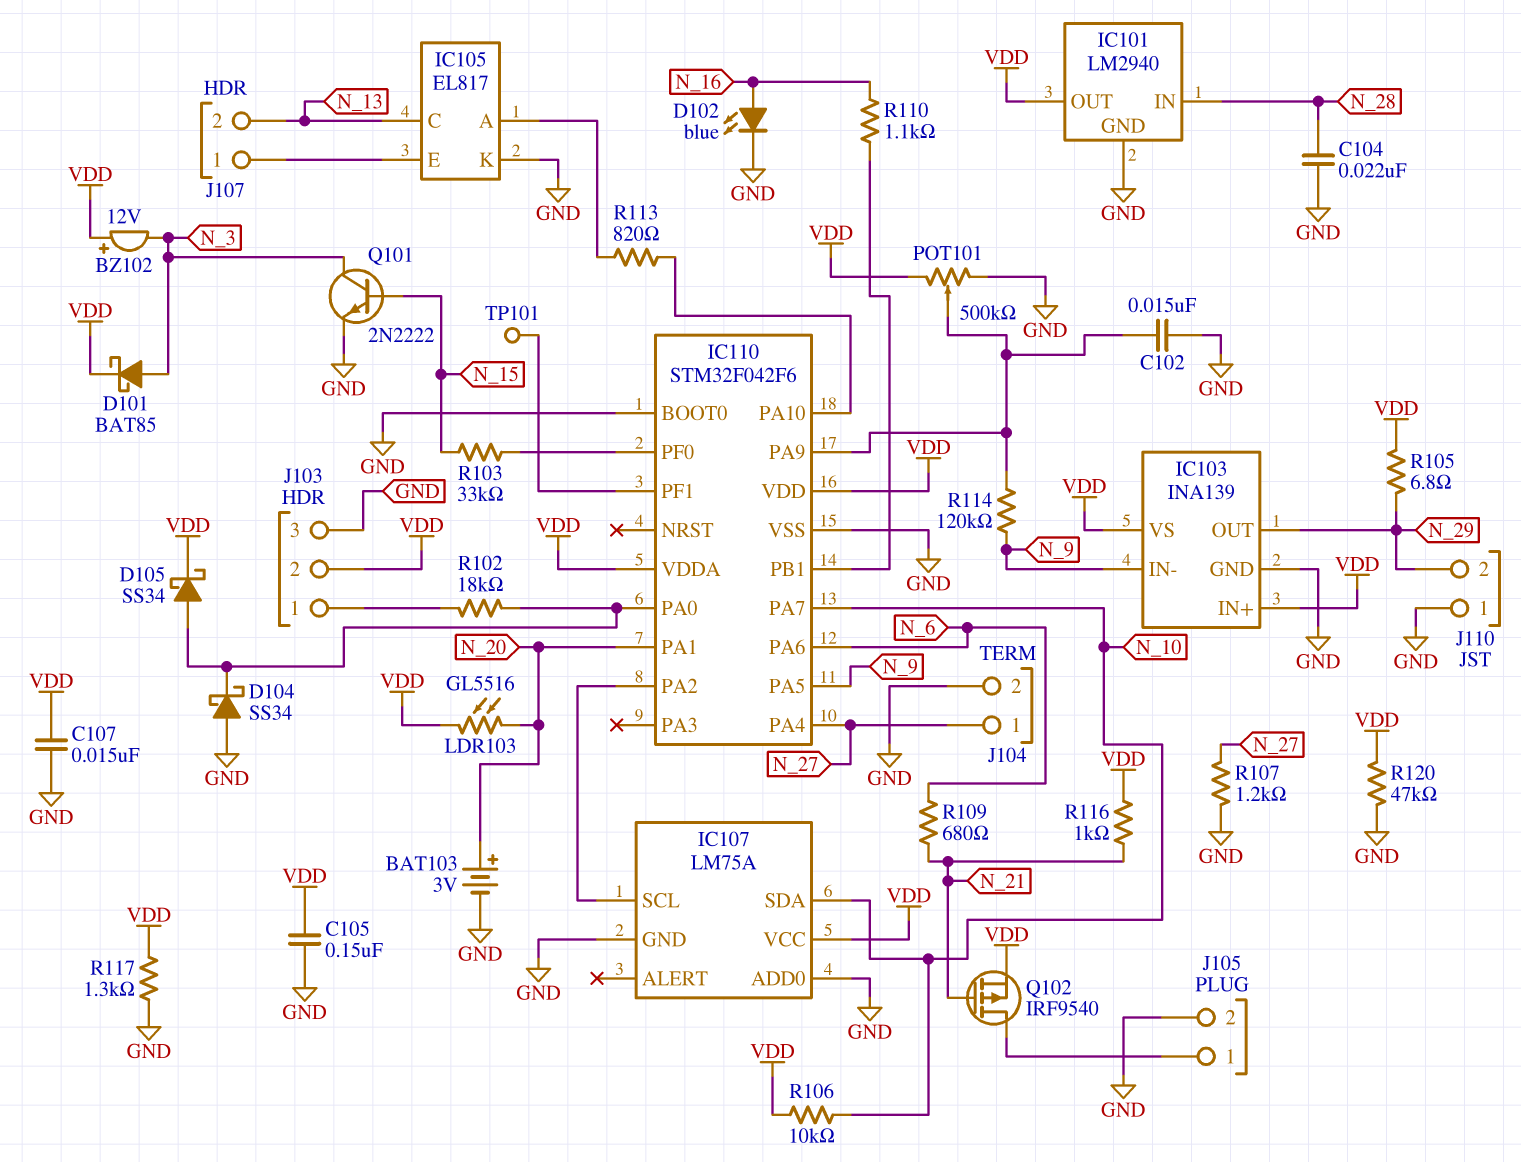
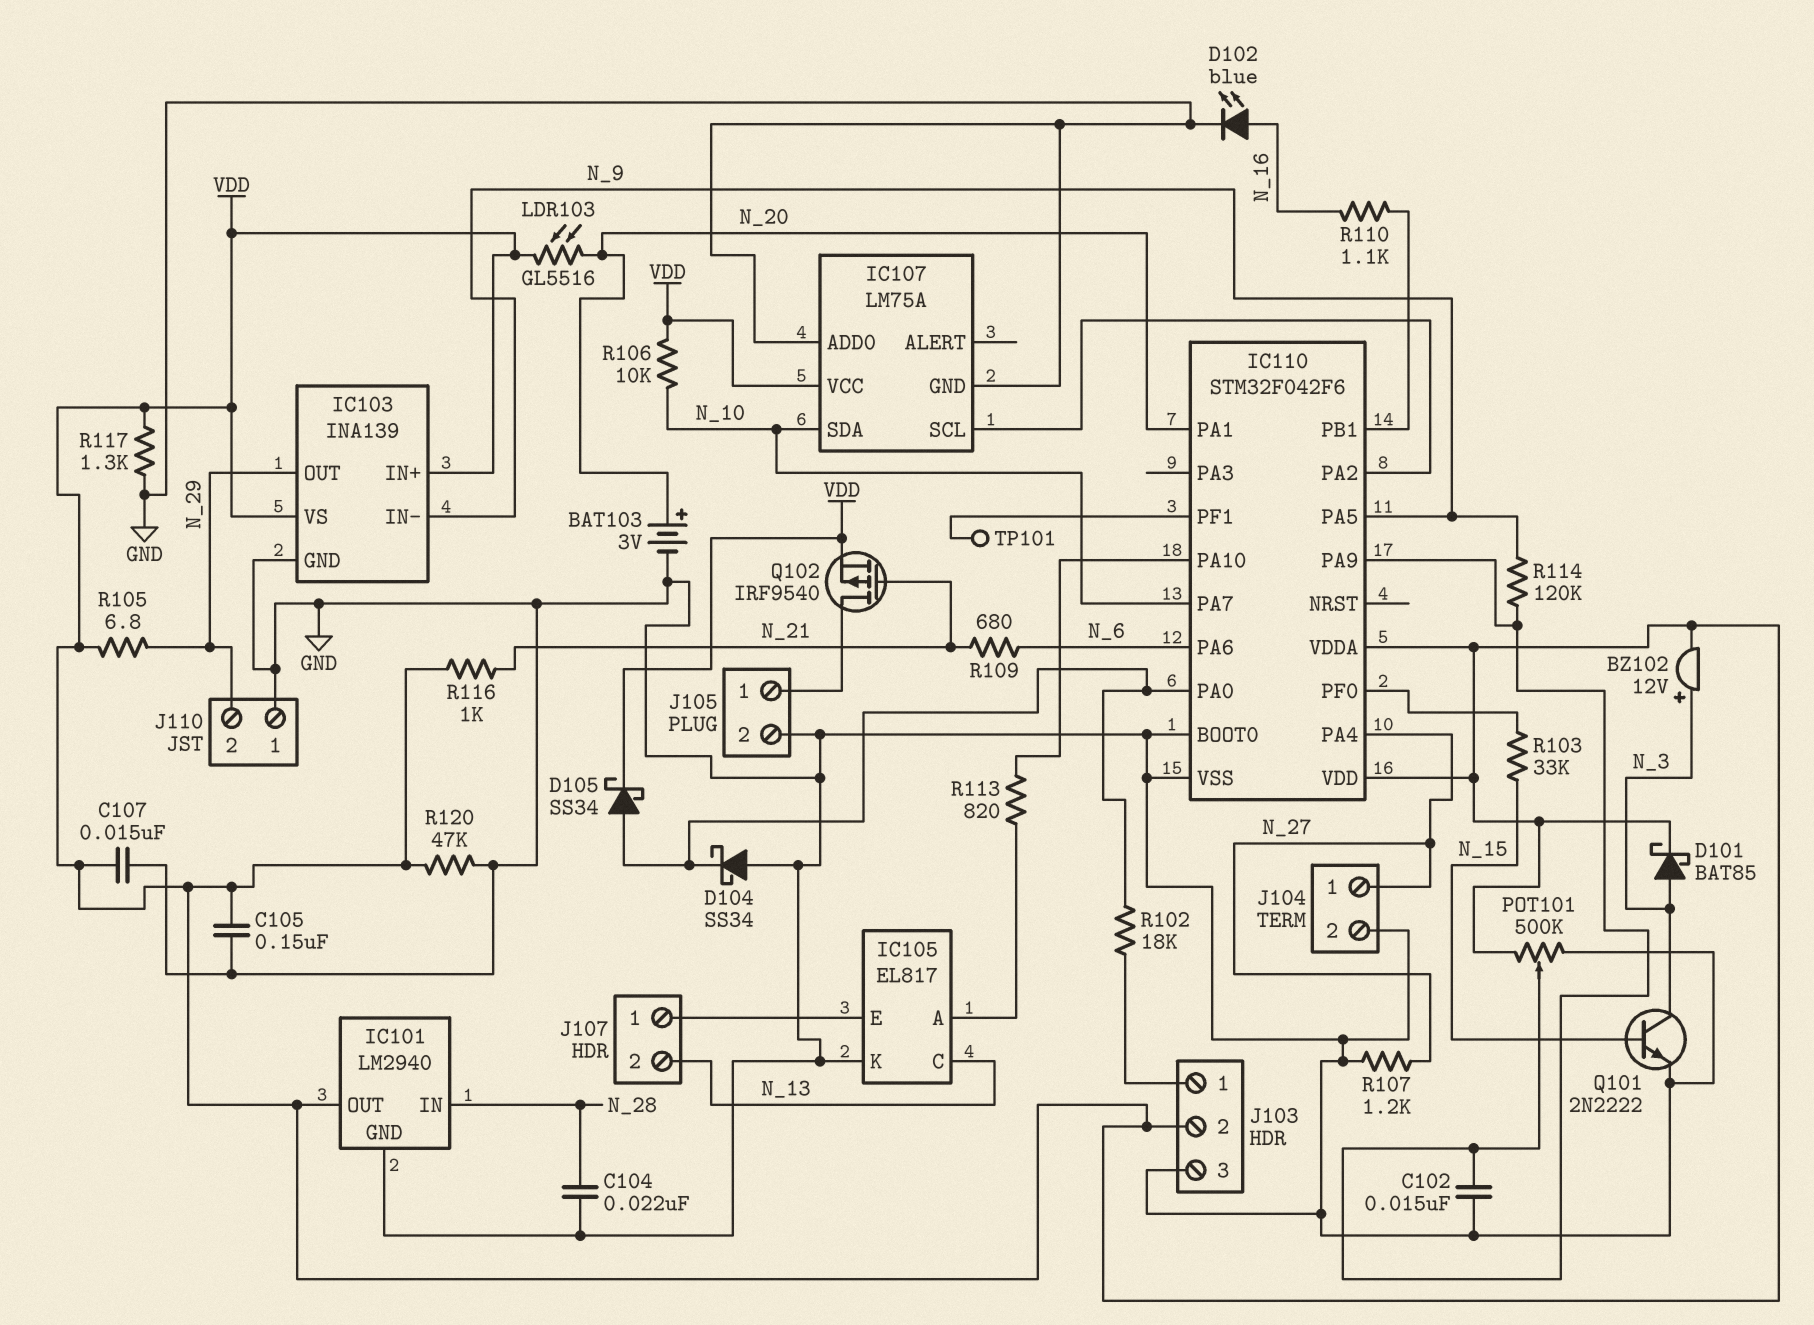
BZ102: buzzer 12V (plus VDD, minus N_3) -> buzzer 12V (plus N_3, minus VDD)

